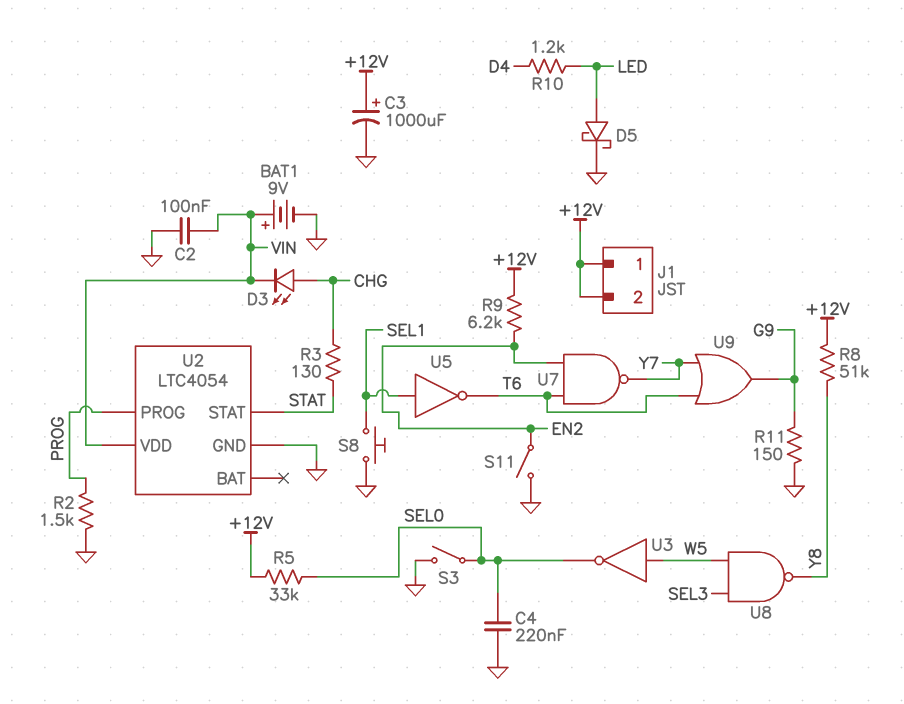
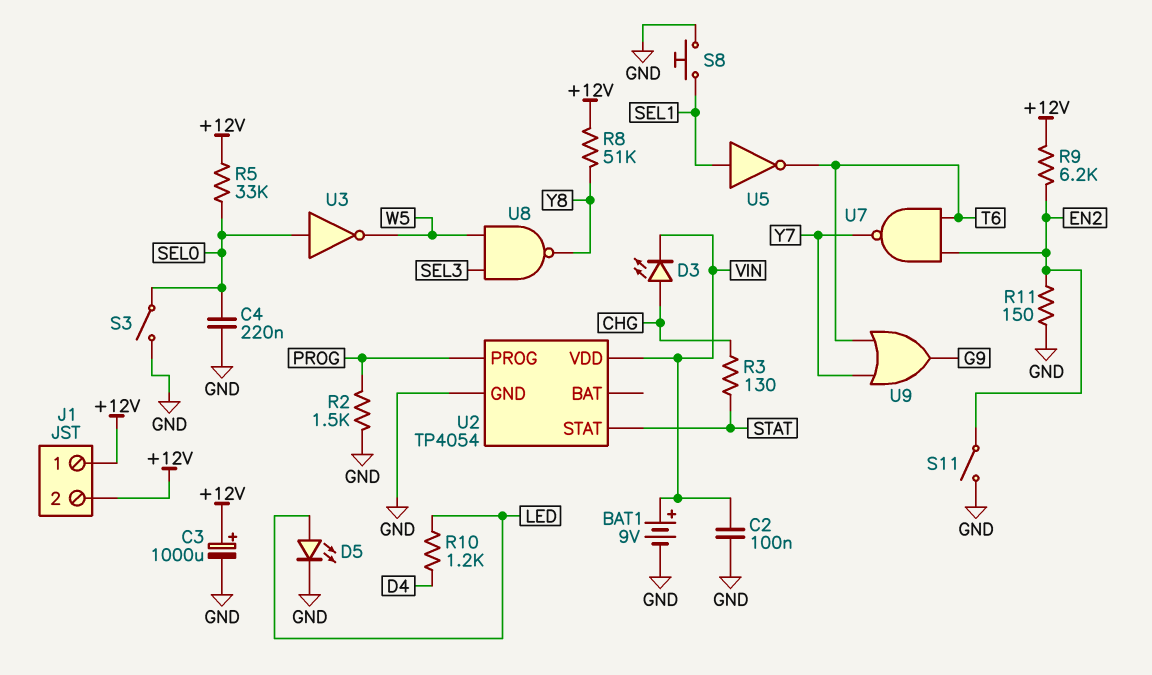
D5: schottky (A LED, K GND) -> LED (A LED, K GND)
R11: 150 (G9, GND) -> 150 (EN2, GND)
U2: LTC4054 -> TP4054
U3: NOT (in W5, out SEL0) -> NOT (in SEL0, out W5)

